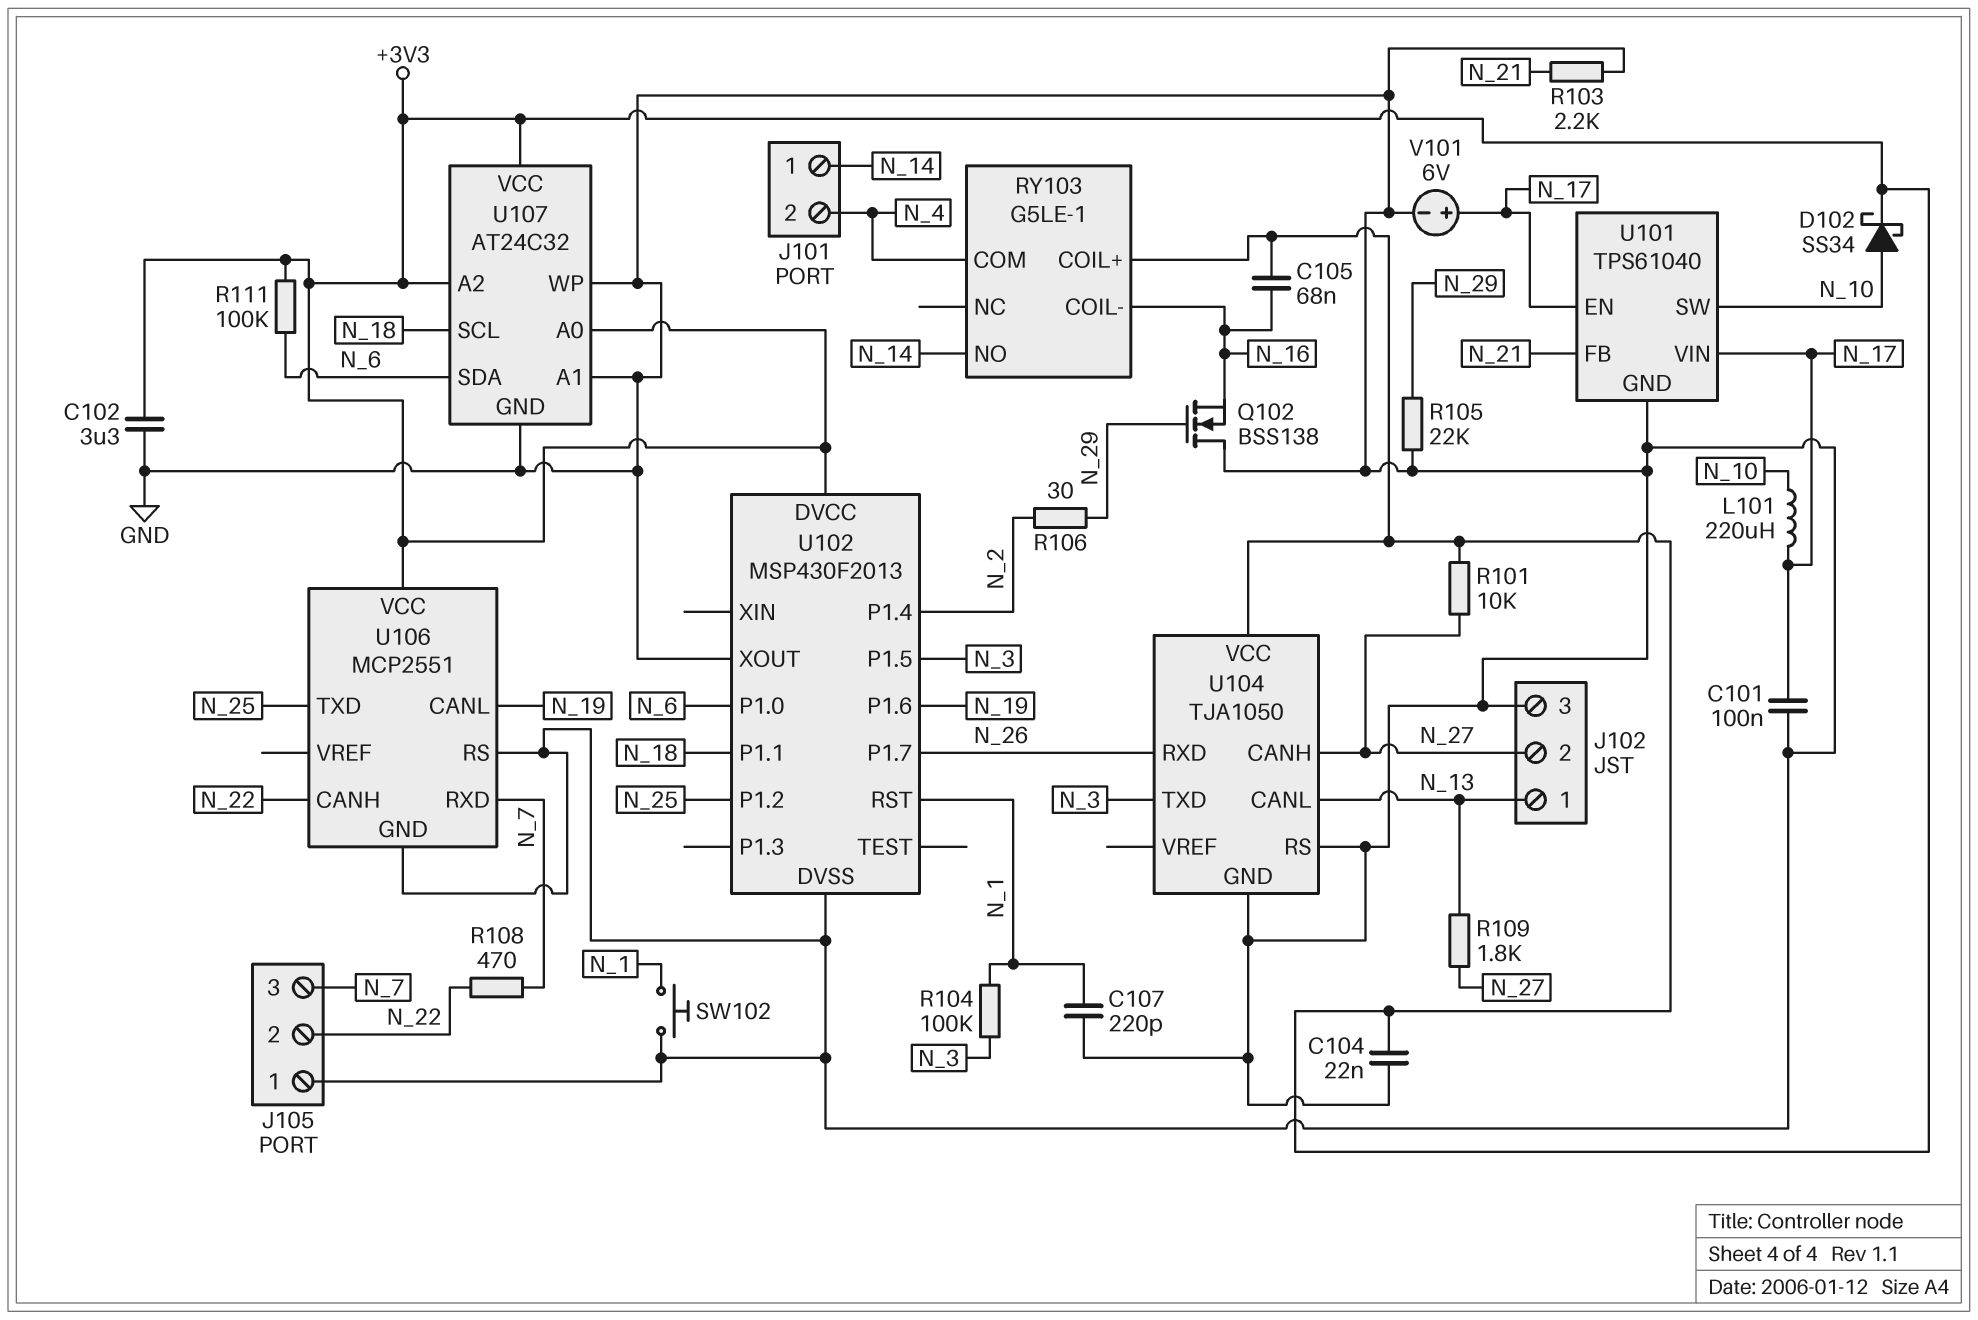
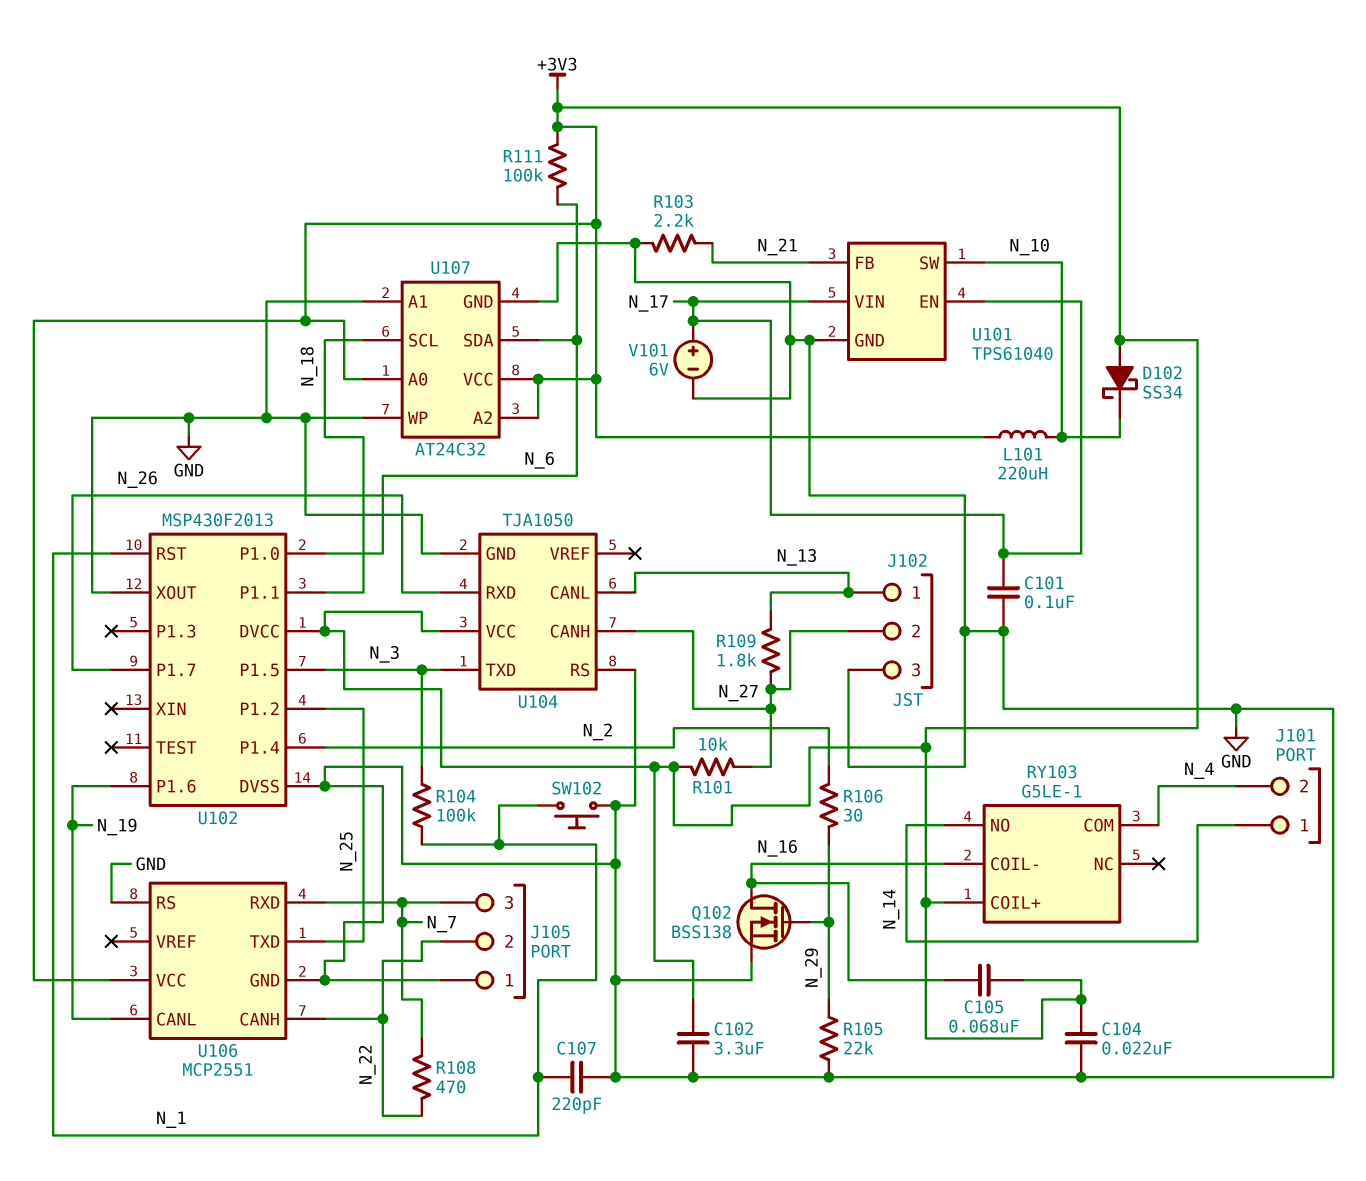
D102: schottky SS34 (A N_10, K +3V3) -> schottky SS34 (A +3V3, K N_10)
L101: 220uH (N_10, N_17) -> 220uH (+3V3, N_10)
Q102: NMOS BSS138 (G N_29, D GND, S N_16) -> NMOS BSS138 (G N_29, D N_16, S GND)

